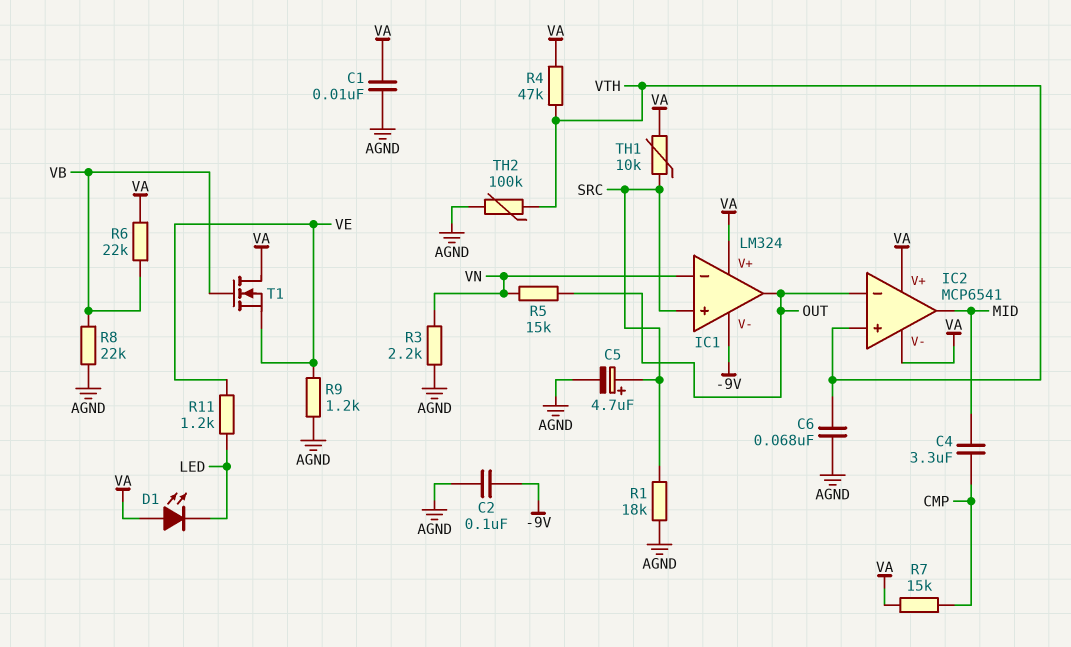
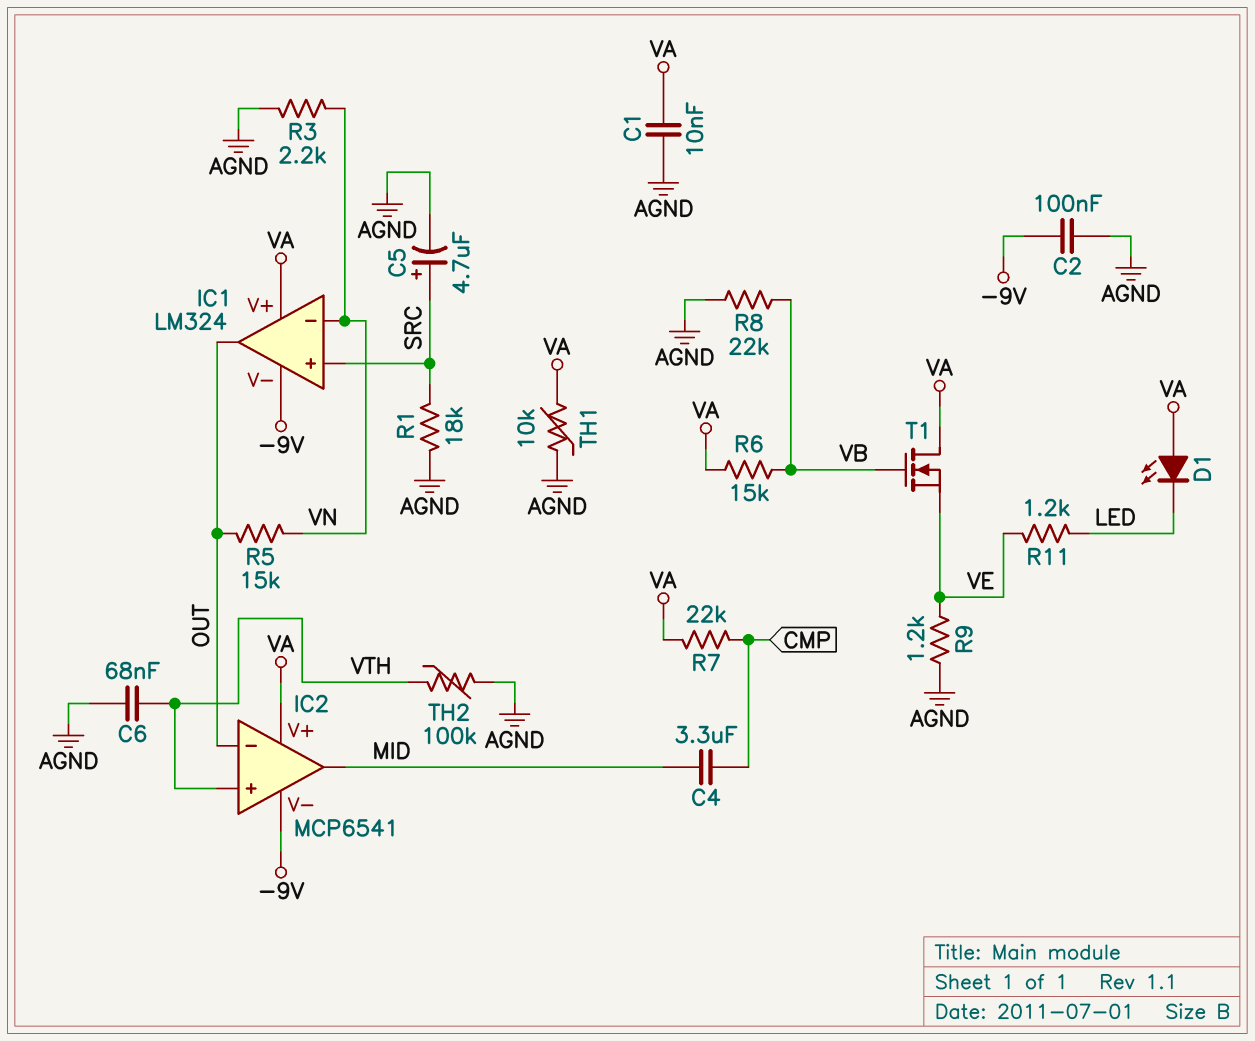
IC2 pin V-: VA -> -9V
R4: 47k (VA, VTH) -> none
R6: 22k (VA, VB) -> 15k (VA, VB)
R7: 15k (CMP, VA) -> 22k (CMP, VA)
TH1: 10k (SRC, VA) -> 10k (AGND, VA)

